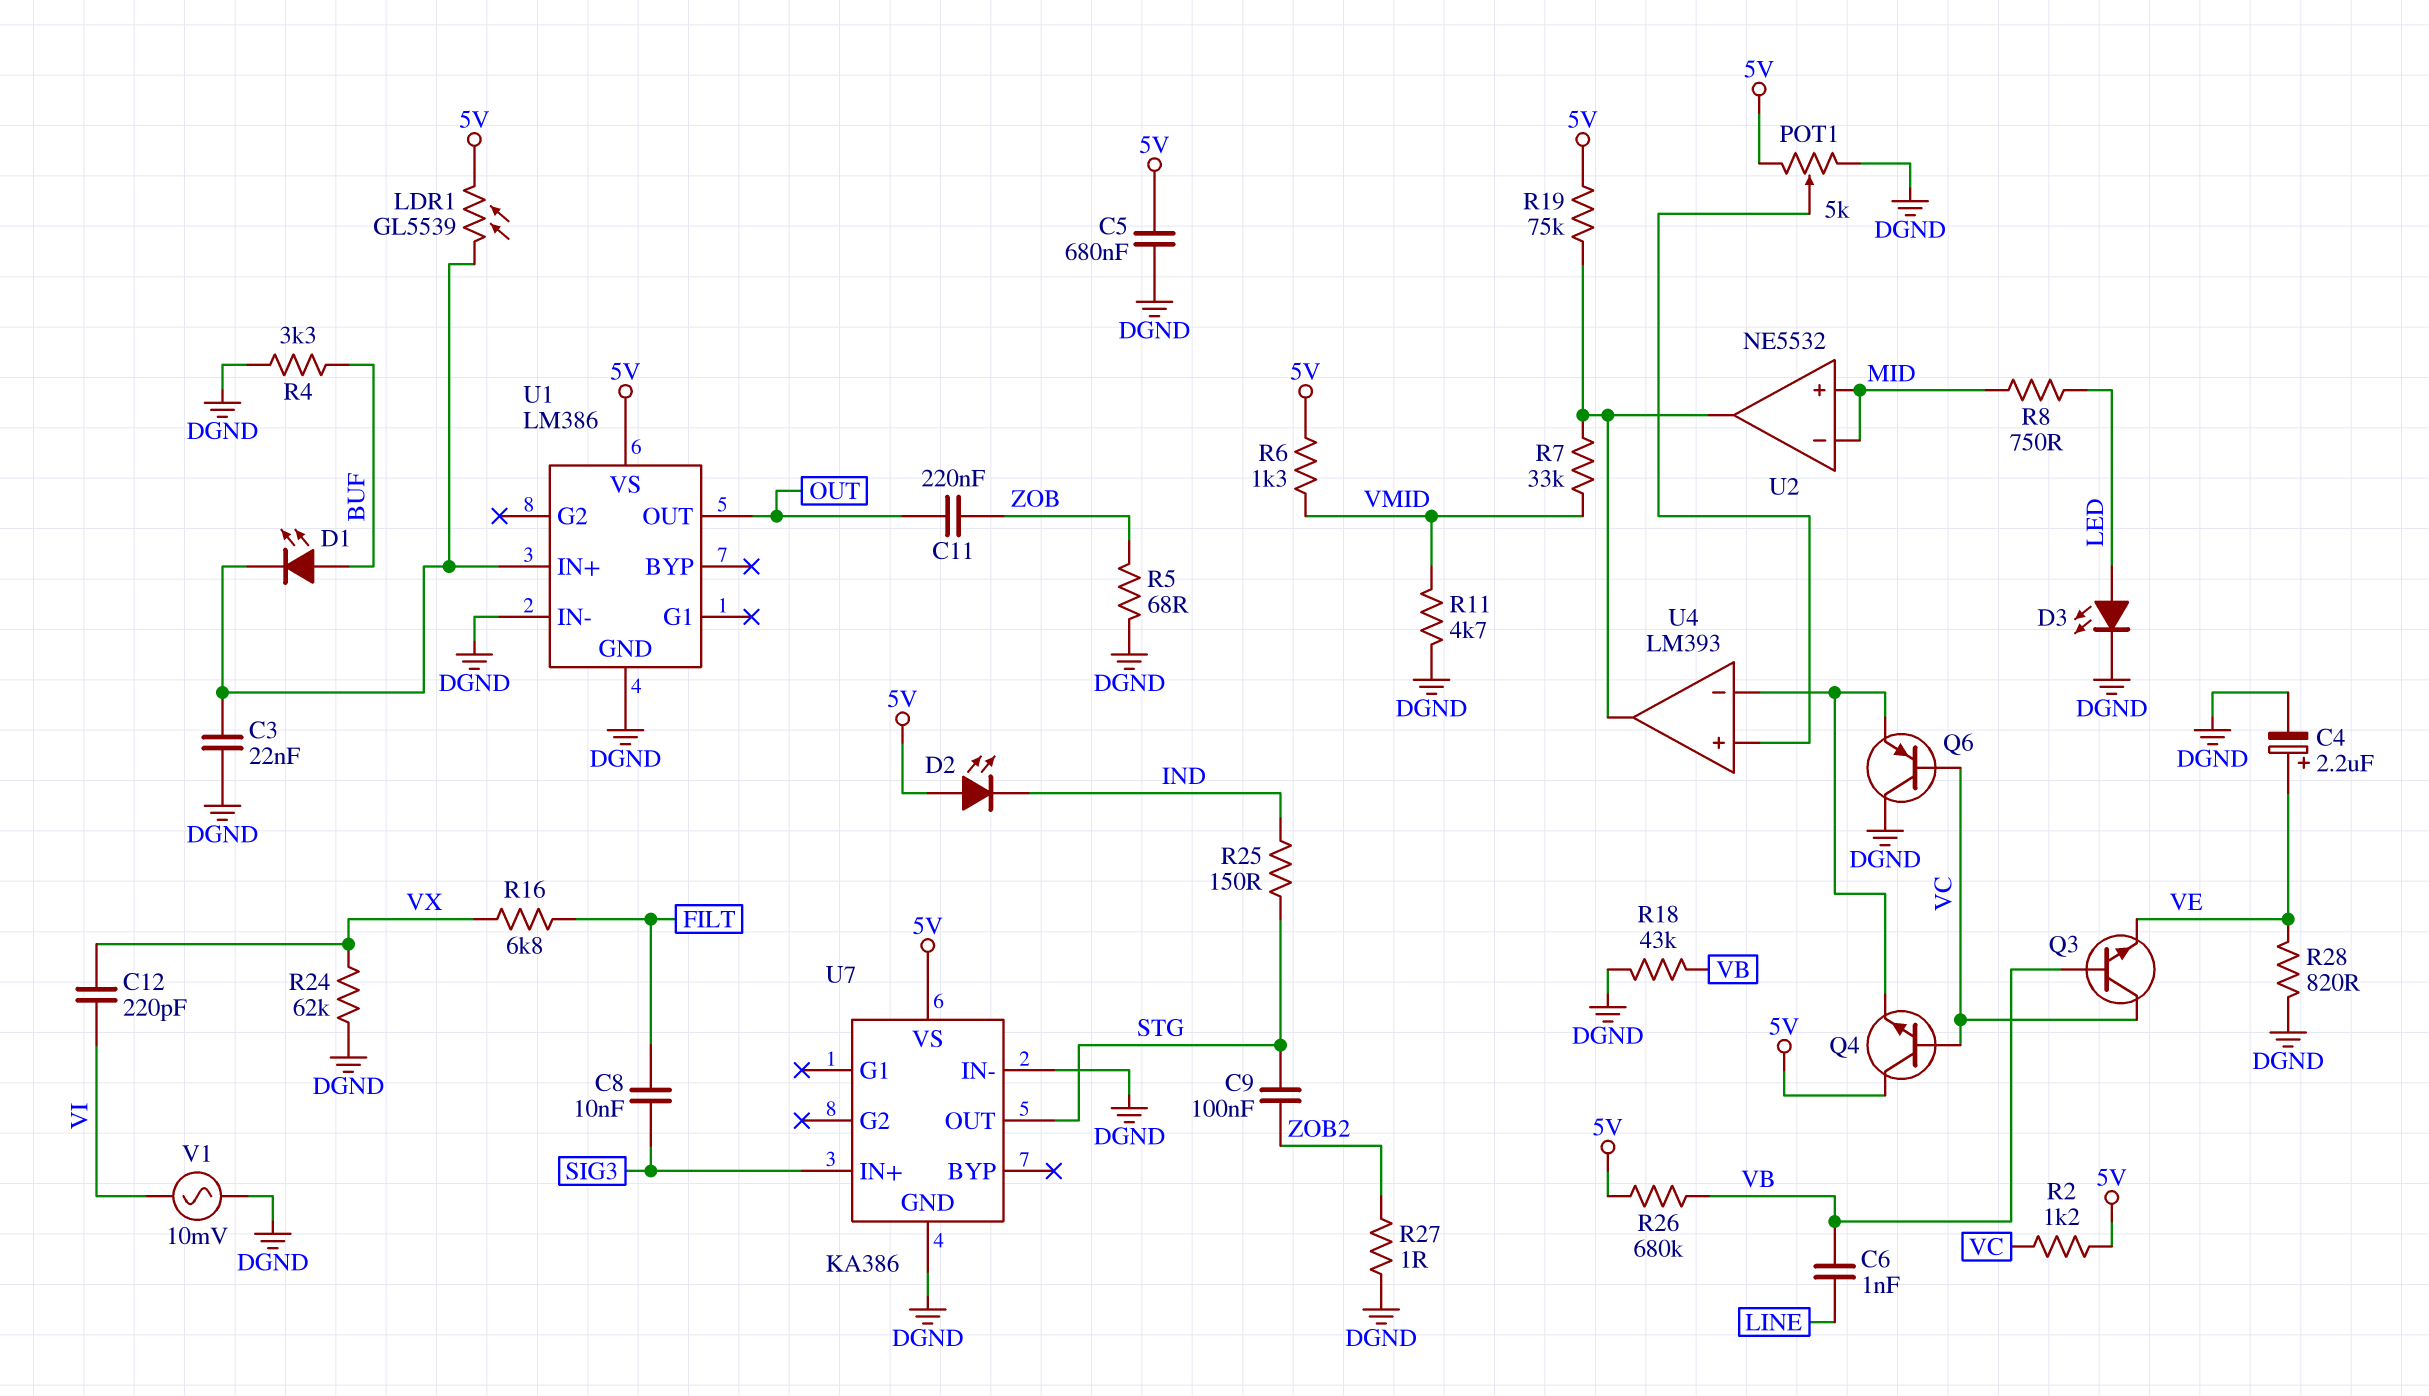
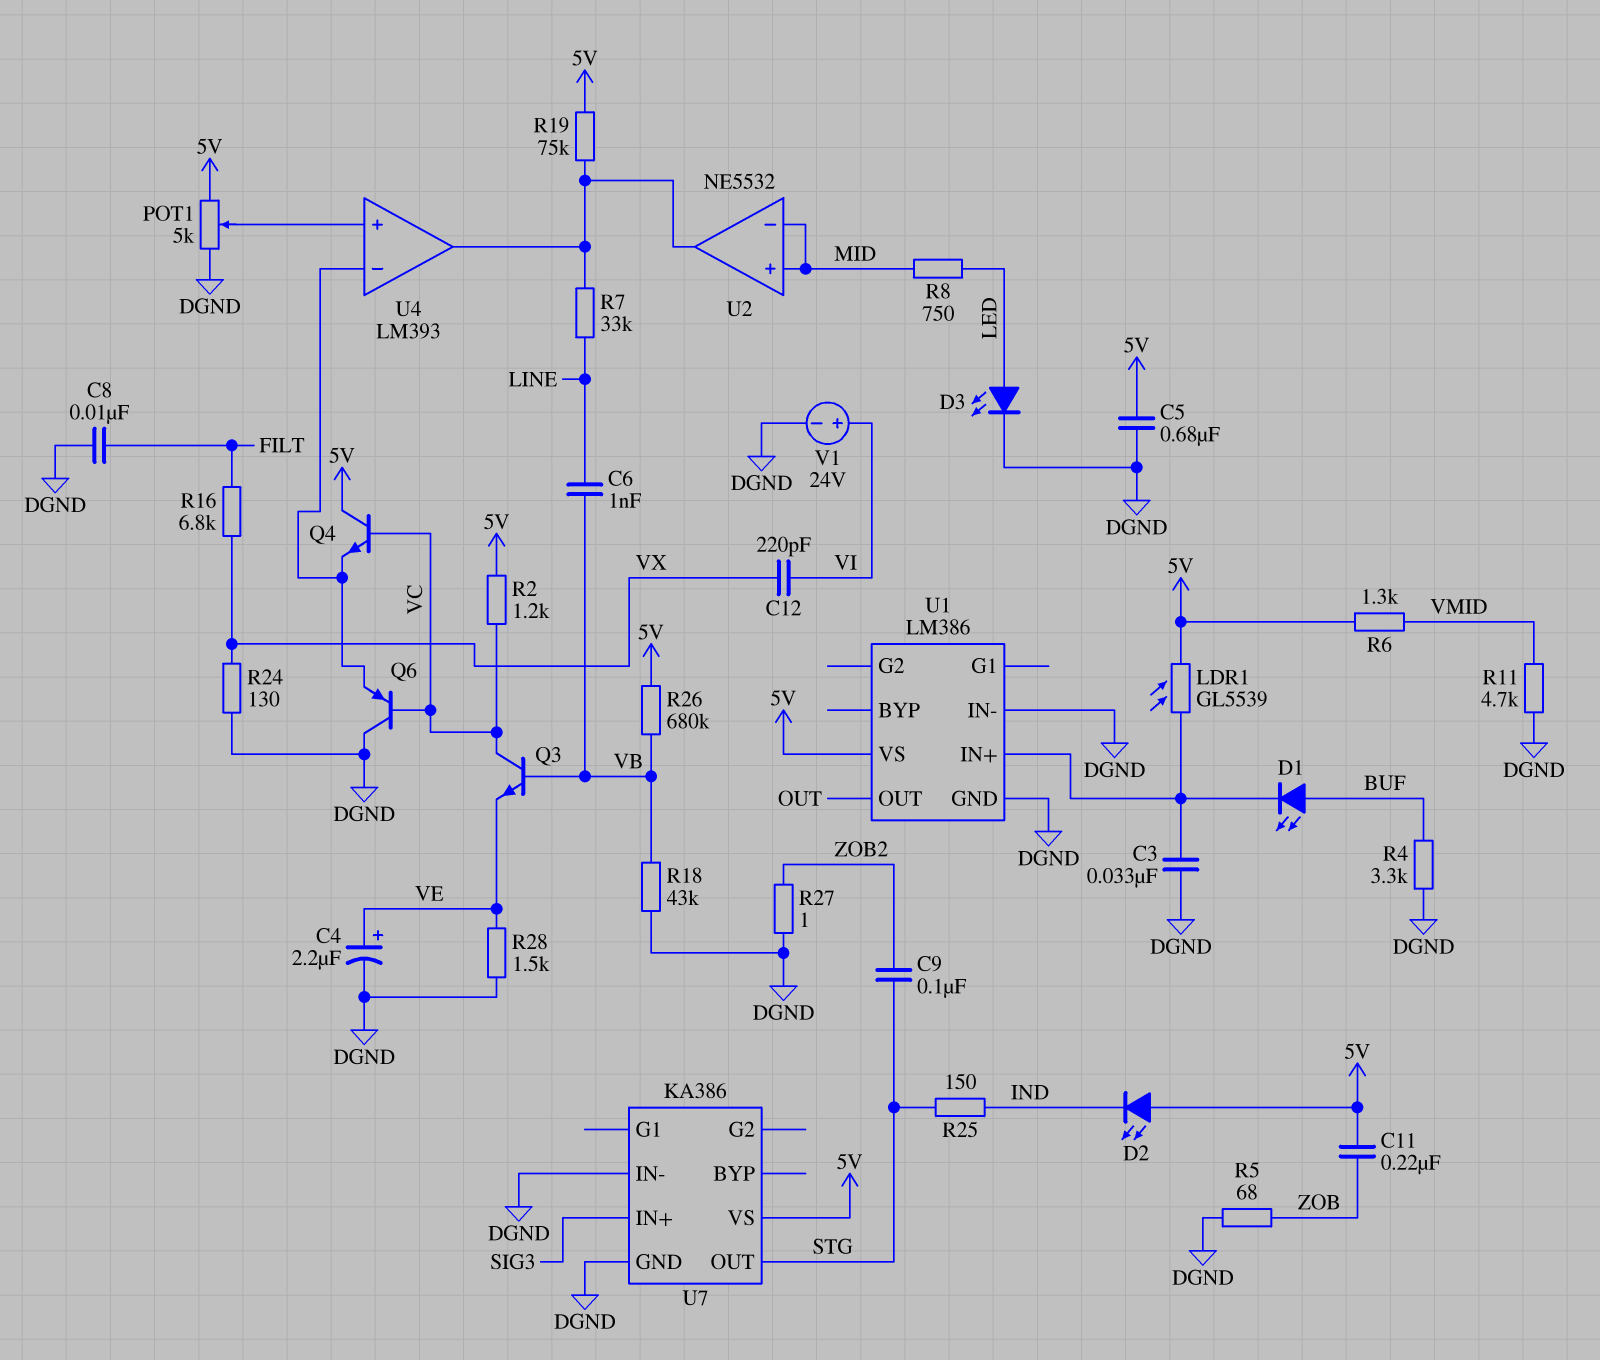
C3: 22nF (DGND, U1/IN+) -> 33nF (DGND, U1/IN+)
C8: 10nF (FILT, SIG3) -> 10nF (DGND, FILT)
C11: 220nF (OUT, ZOB) -> 220nF (5V, ZOB)
R7: 33k (U2/out, VMID) -> 33k (LINE, U2/out)
R24: 62k (DGND, VX) -> 130 (DGND, VX)
R28: 820 (DGND, VE) -> 1.5k (DGND, VE)
V1: AC 10mV (DGND, VI) -> 24V (plus VI, minus DGND)

